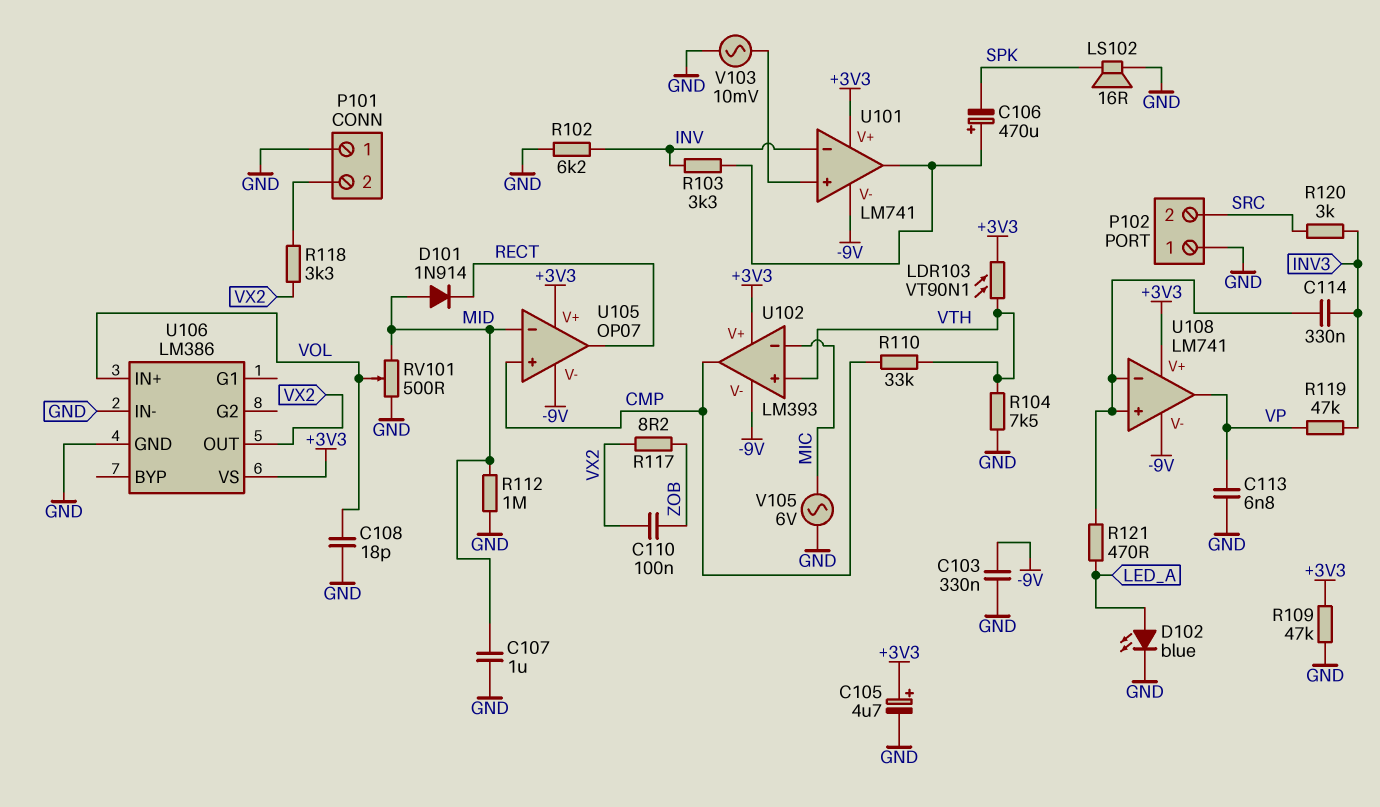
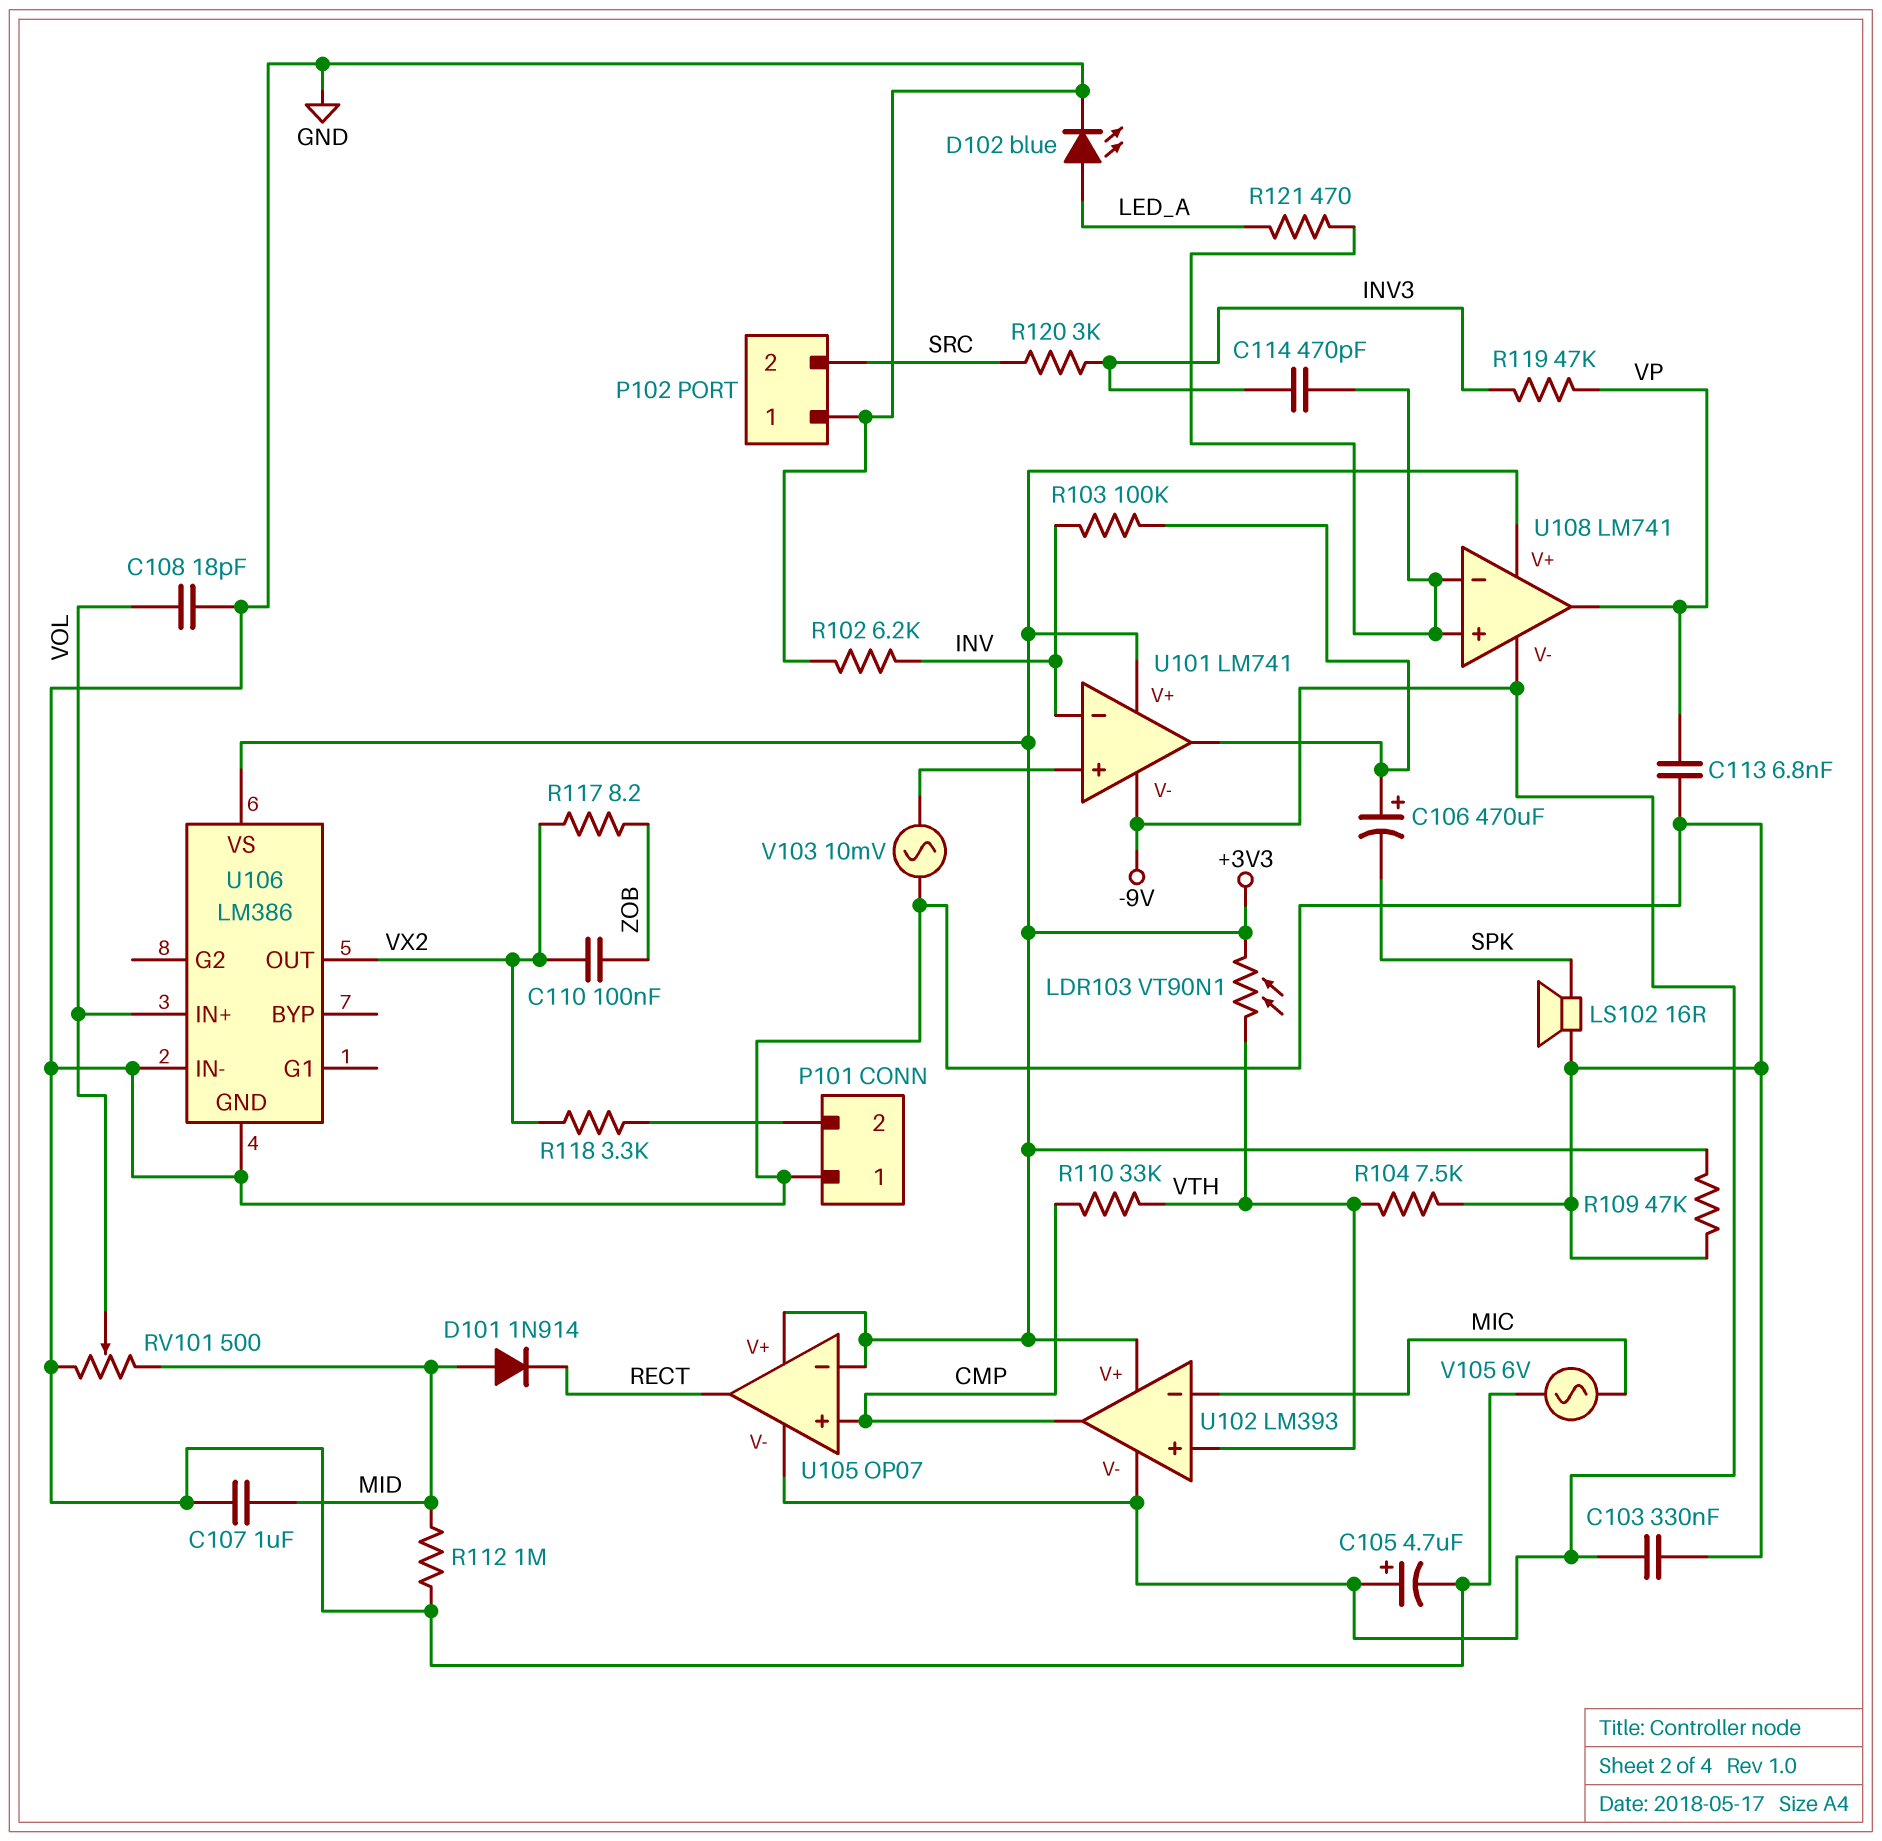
C105: 4.7uF (plus +3V3, minus GND) -> 4.7uF (plus -9V, minus GND)
C114: 330nF (INV3, U108/in+) -> 470pF (INV3, U108/in+)
R103: 3.3k (INV, U101/out) -> 100k (INV, U101/out)
U105 pin in-: MID -> +3V3

